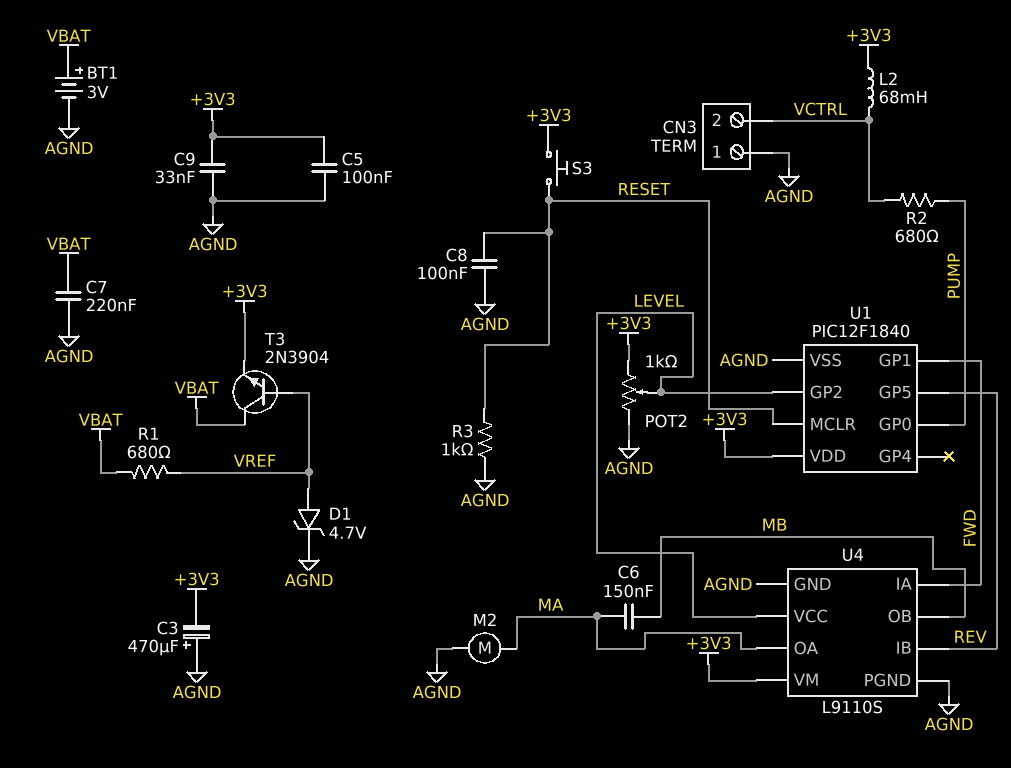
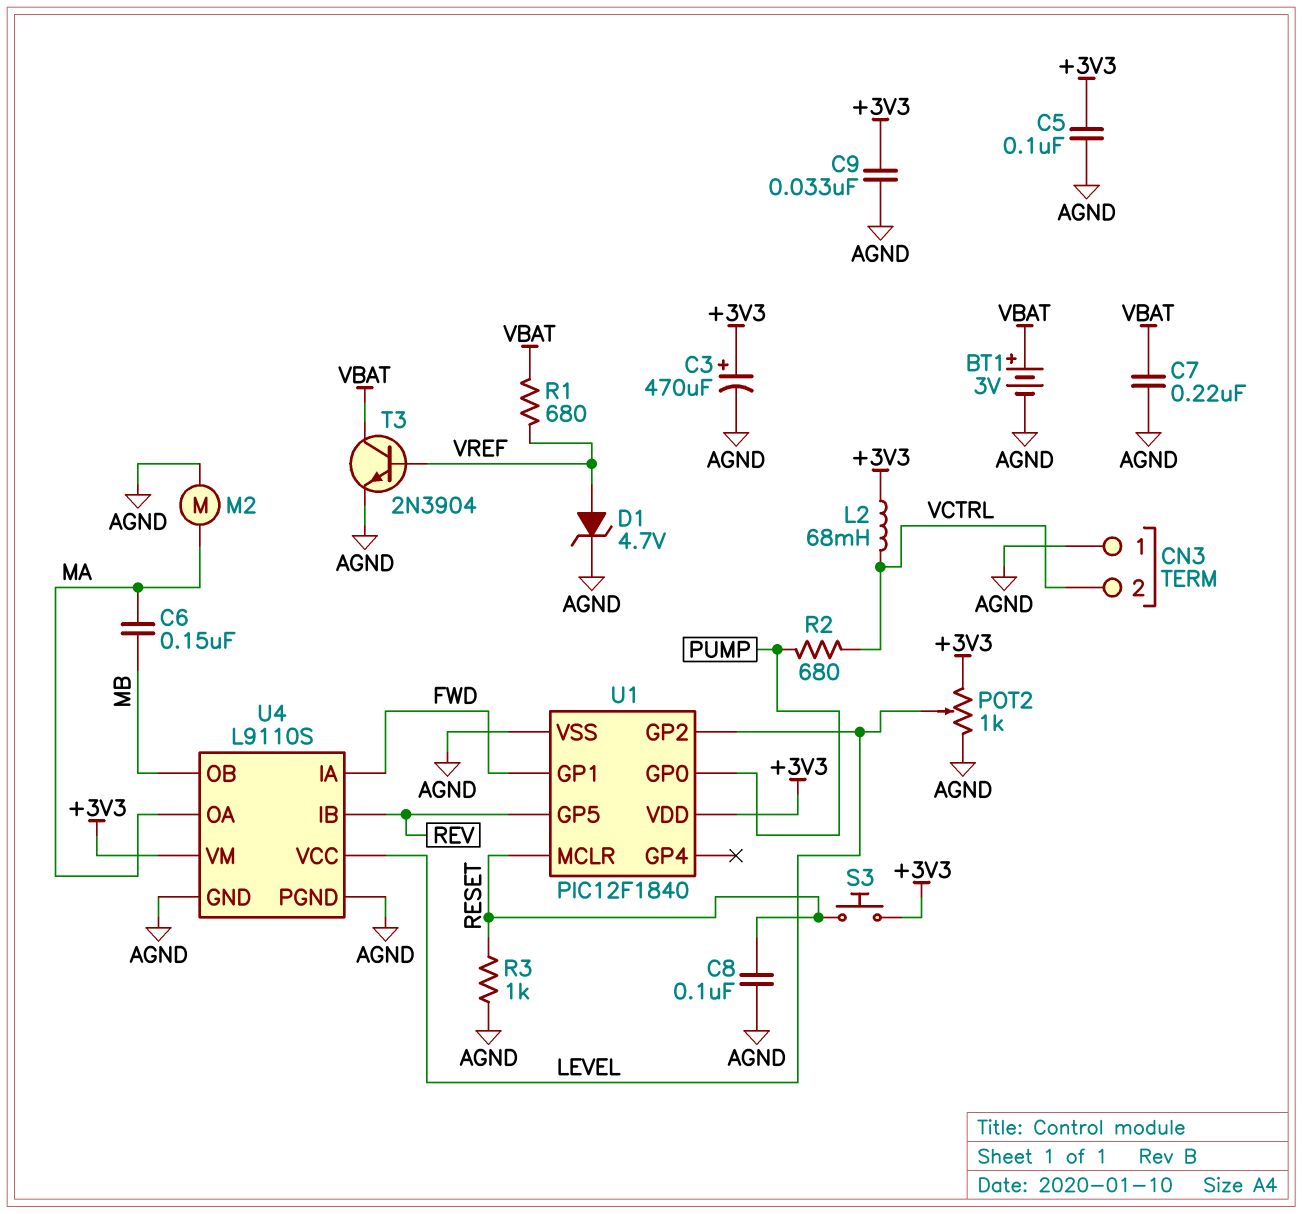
C3: 470uF (plus AGND, minus +3V3) -> 470uF (plus +3V3, minus AGND)
T3: NPN 2N3904 (B VREF, C VBAT, E +3V3) -> NPN 2N3904 (B VREF, C VBAT, E AGND)

